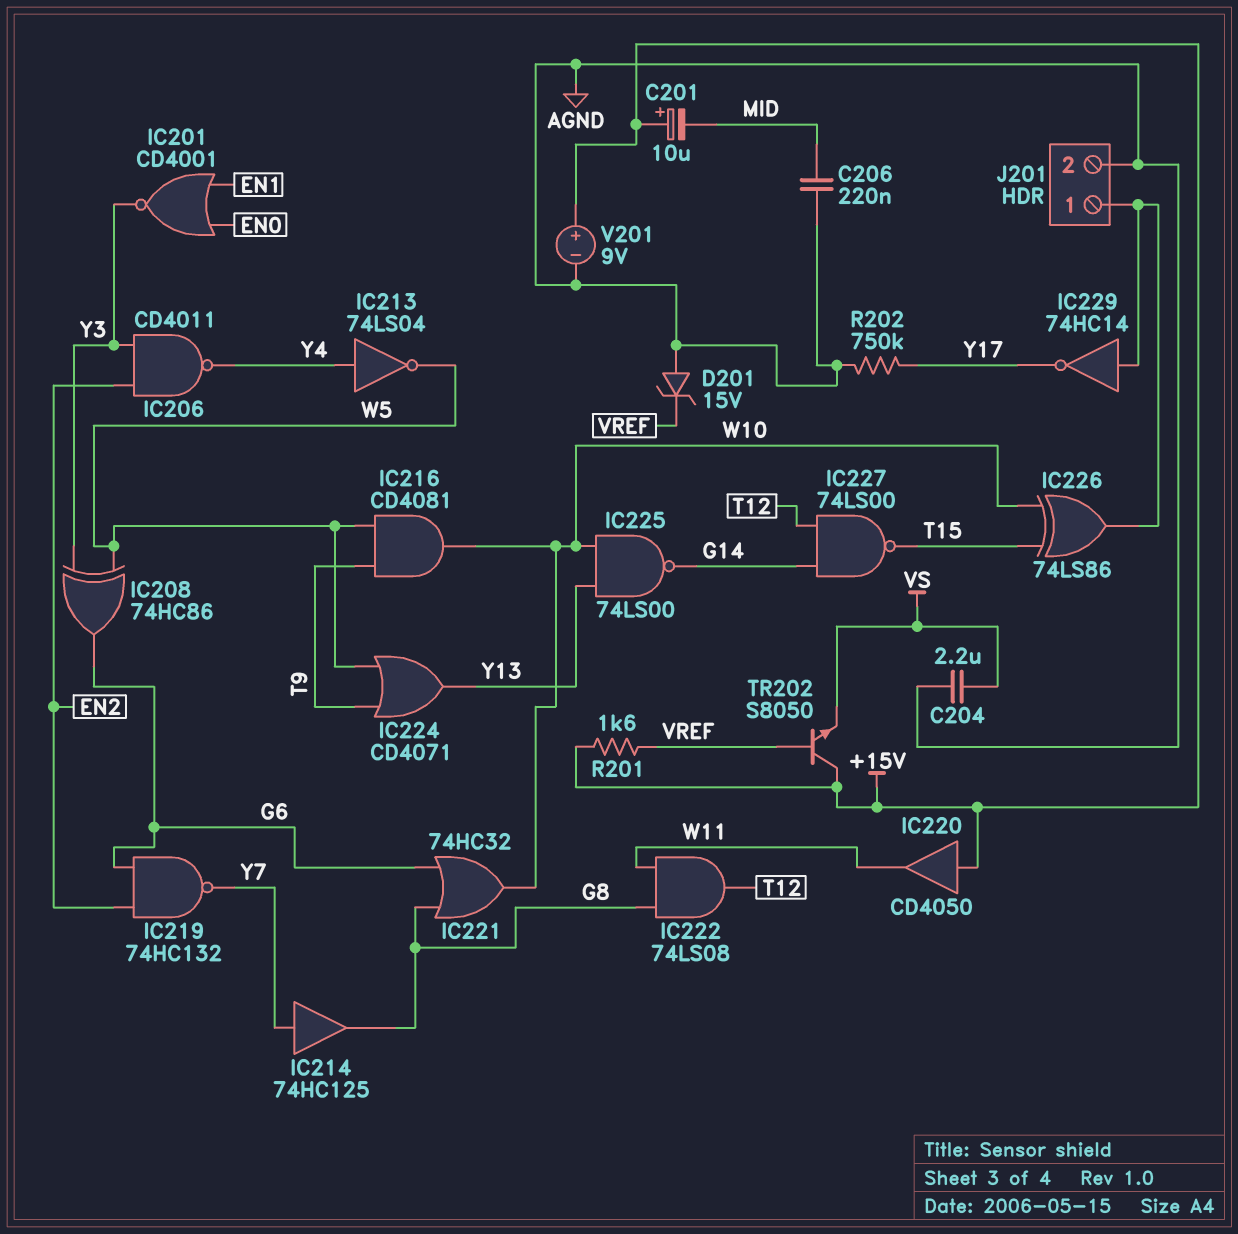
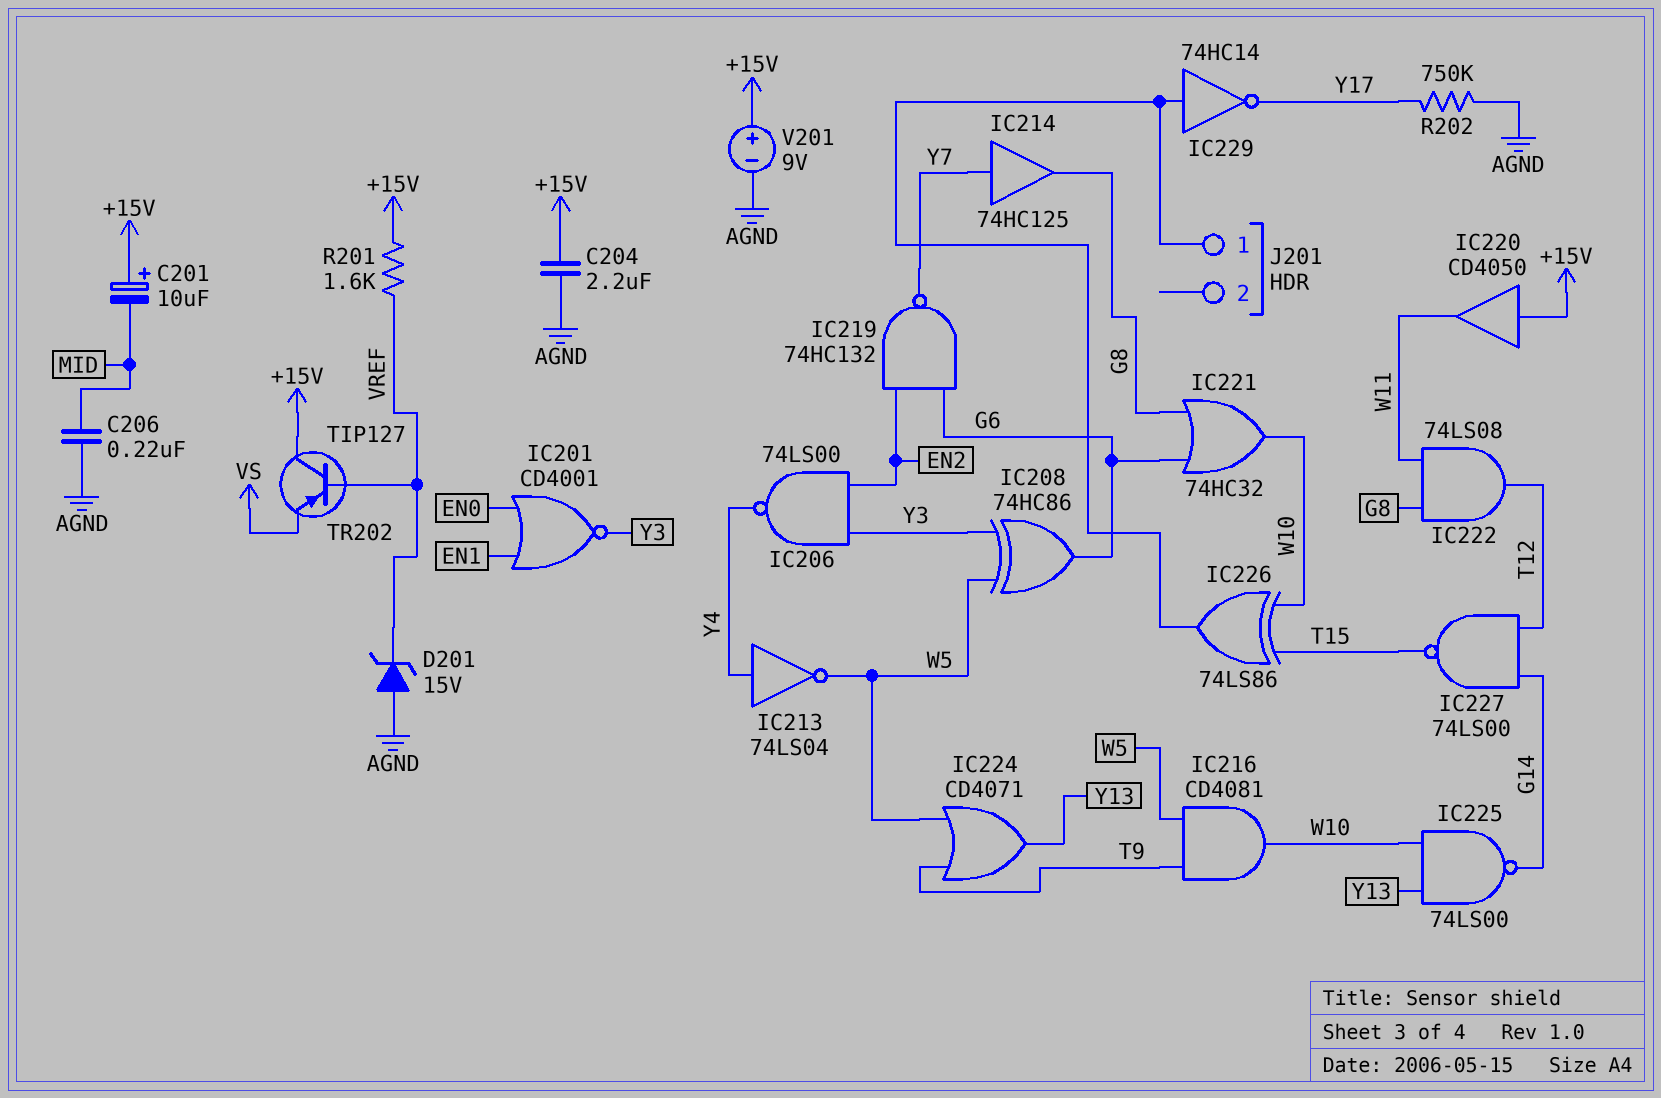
C204: 2.2uF (AGND, VS) -> 2.2uF (+15V, AGND)
IC206: NAND CD4011 (in EN2, in Y3, out Y4) -> NAND 74LS00 (in EN2, in Y3, out Y4)
J201 pin 2: AGND -> none
TR202: NPN S8050 (B VREF, C +15V, E VS) -> PNP TIP127 (B VREF, C +15V, E VS)

